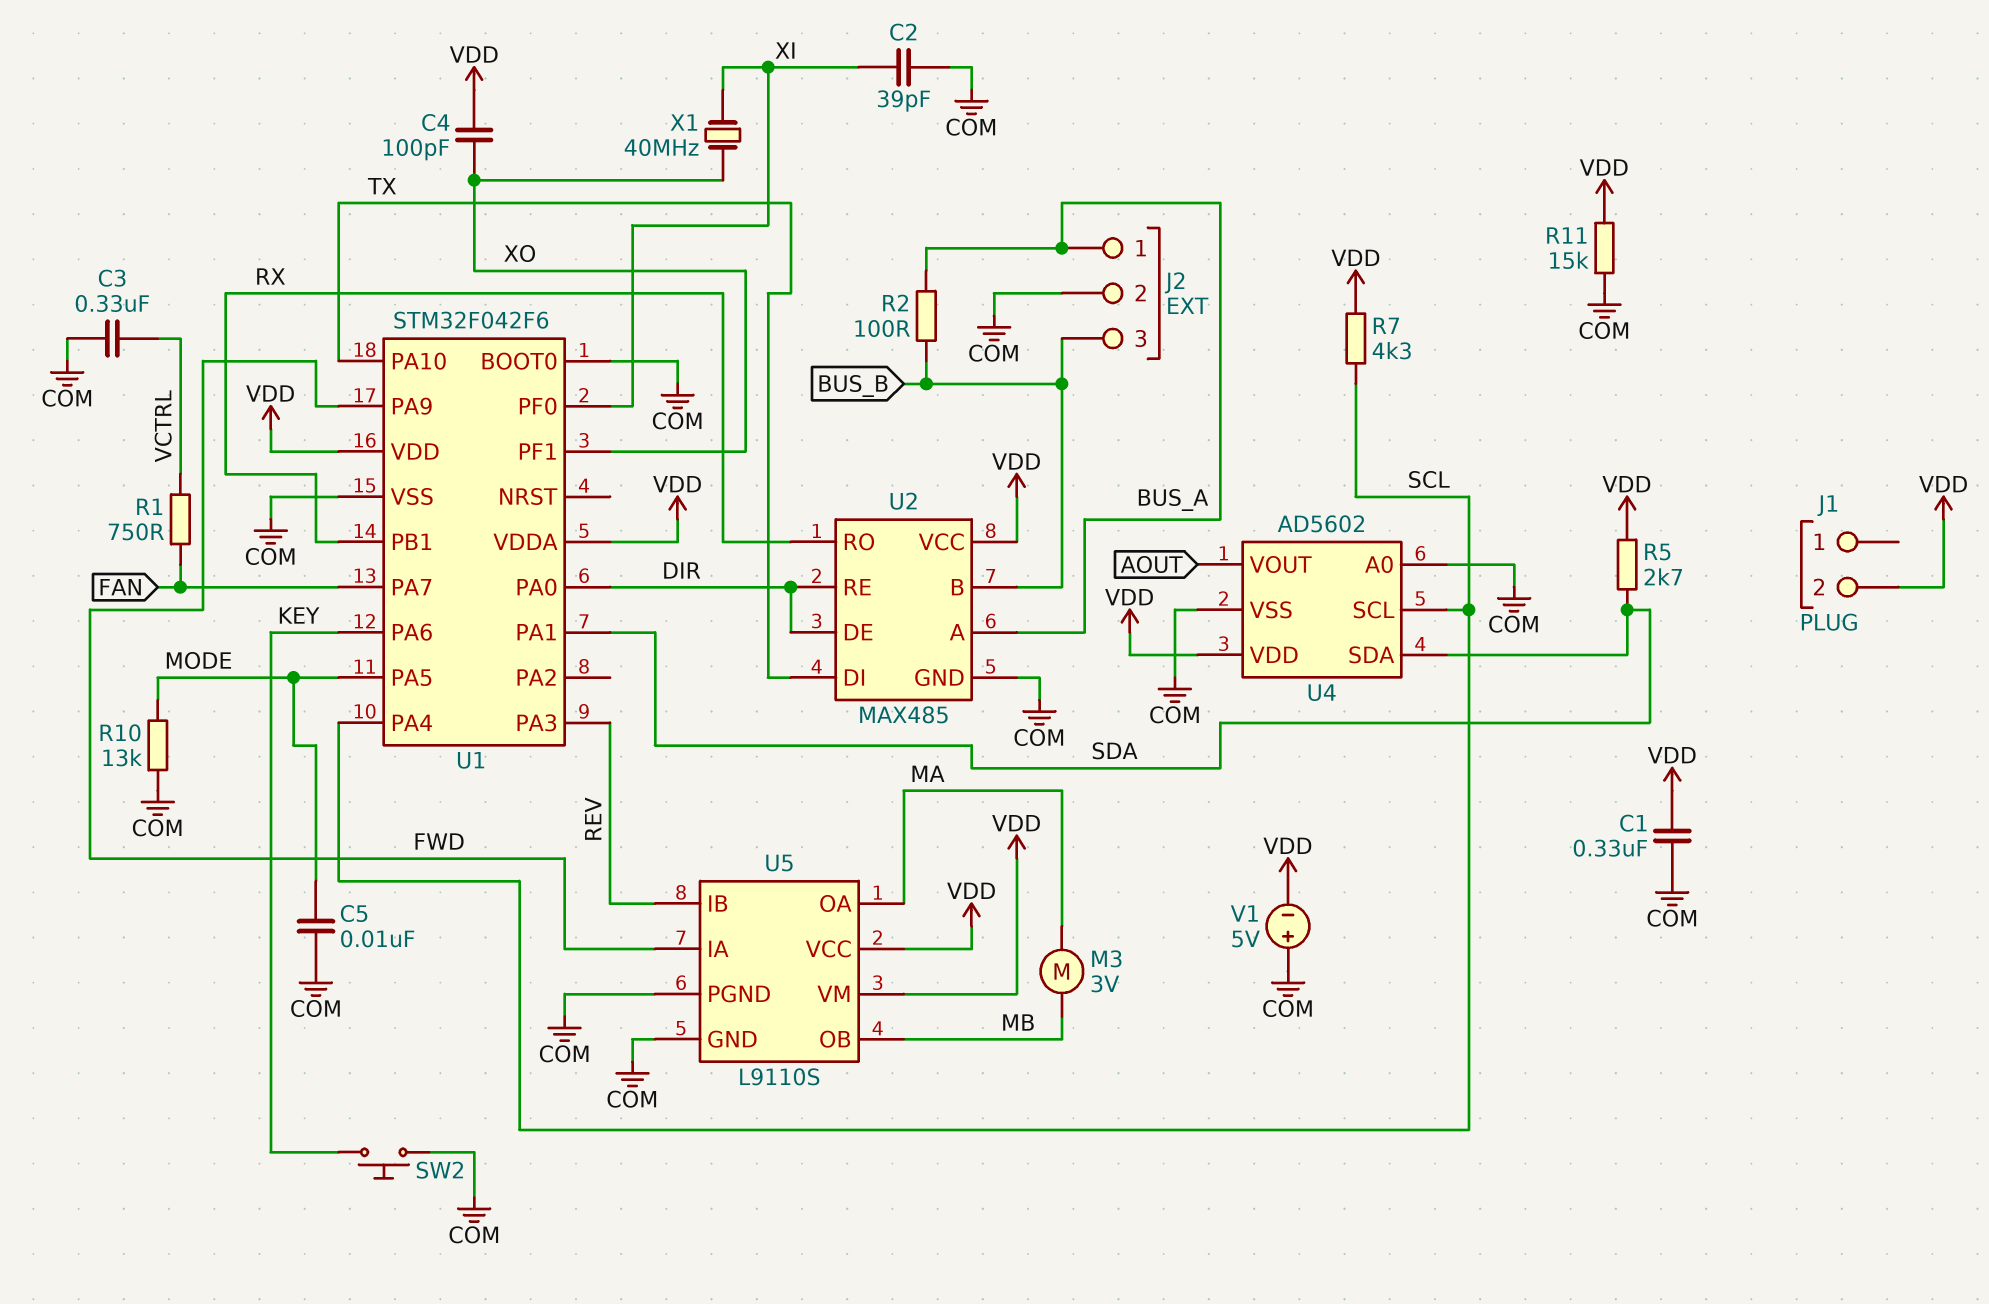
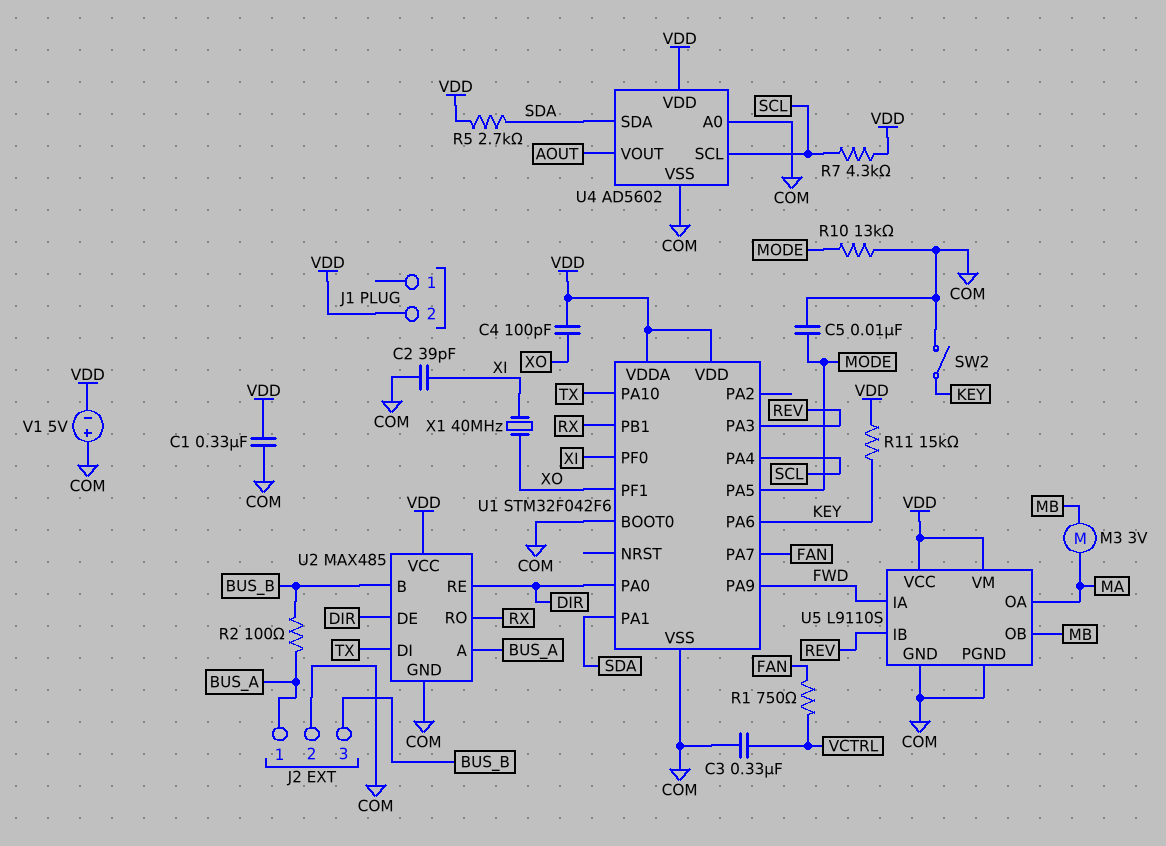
R11: 15k (COM, VDD) -> 15k (KEY, VDD)
SW2: button (COM, KEY) -> switch (COM, KEY)

